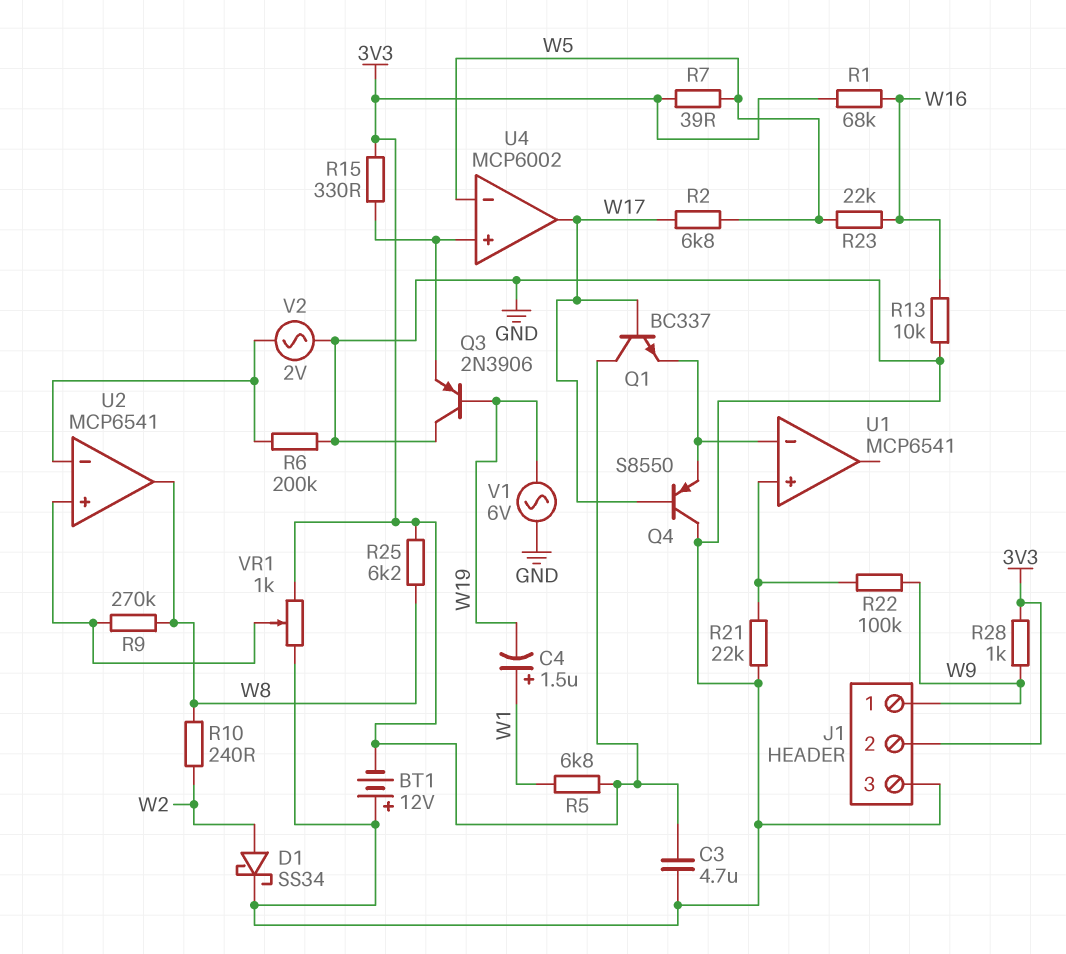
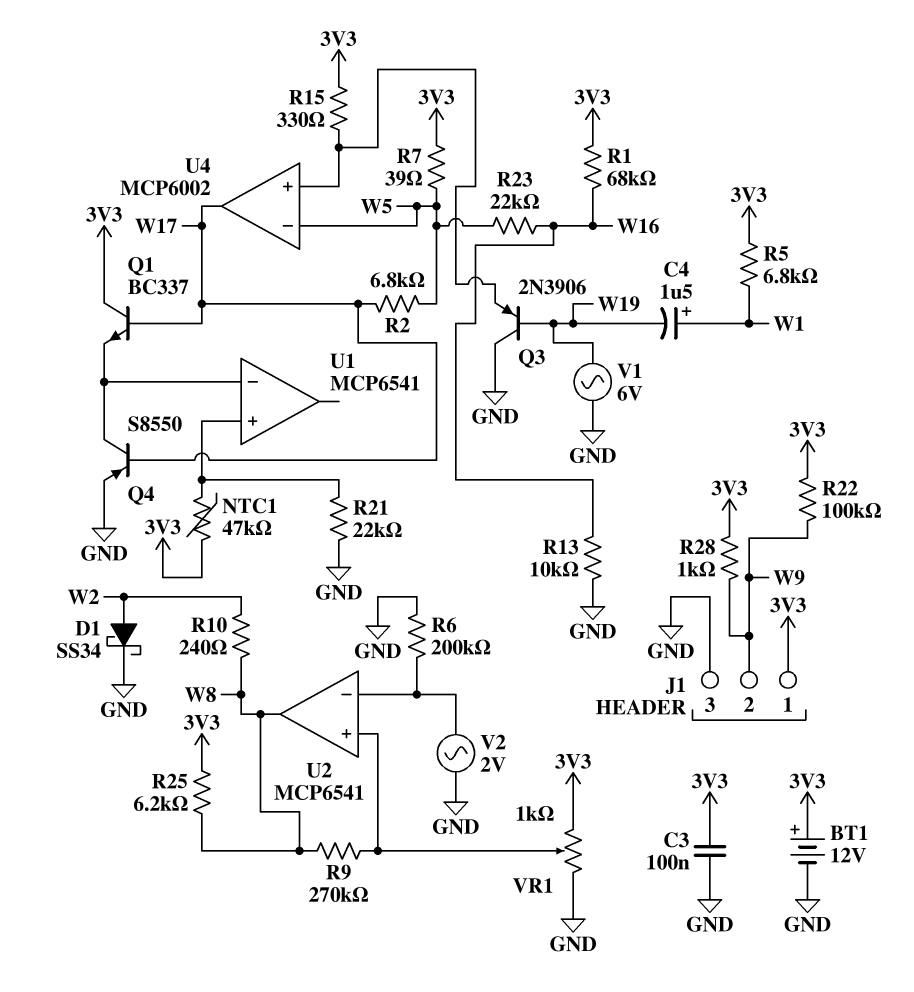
BT1: 12V (plus GND, minus 3V3) -> 12V (plus 3V3, minus GND)
C3: 4.7uF (3V3, GND) -> 100nF (3V3, GND)
J1 pin 1: W9 -> 3V3
J1 pin 2: 3V3 -> W9
NTC1: none -> 47k (3V3, U1/in+)
Q4: PNP S8550 (B W17, C GND, E U1/in-) -> PNP S8550 (B W17, C U1/in-, E GND)
R22: 100k (U1/in+, W9) -> 100k (3V3, W9)

